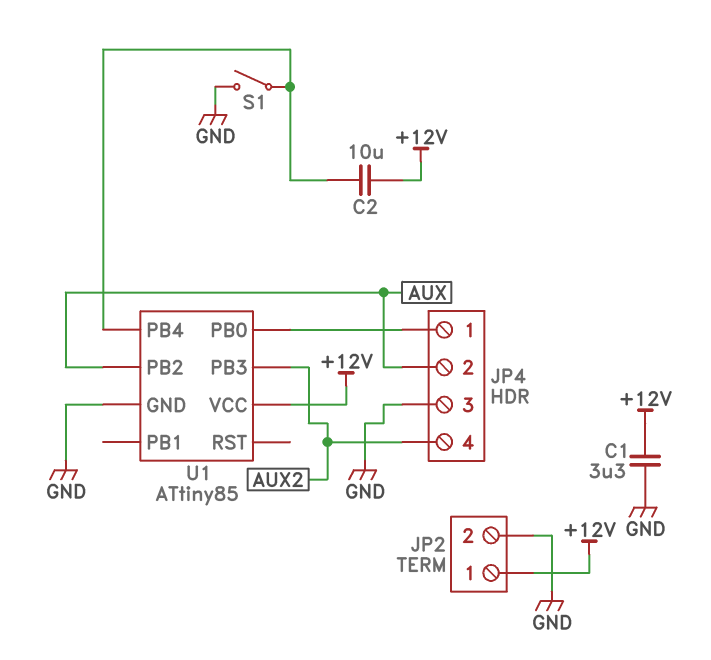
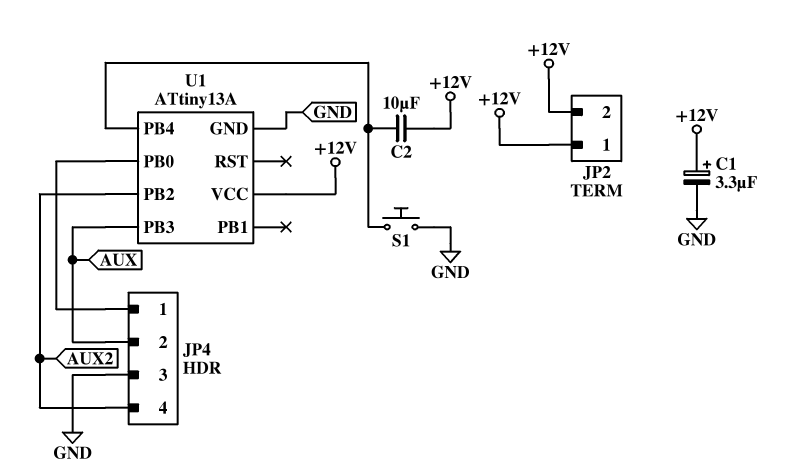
C1: 3.3uF (+12V, GND) -> 3.3uF (plus +12V, minus GND)
JP2 pin 2: GND -> +12V
S1: switch (GND, U1/PB4) -> button (GND, U1/PB4)
U1: ATtiny85 -> ATtiny13A
U1 pin PB2: AUX -> AUX2
U1 pin PB3: AUX2 -> AUX

